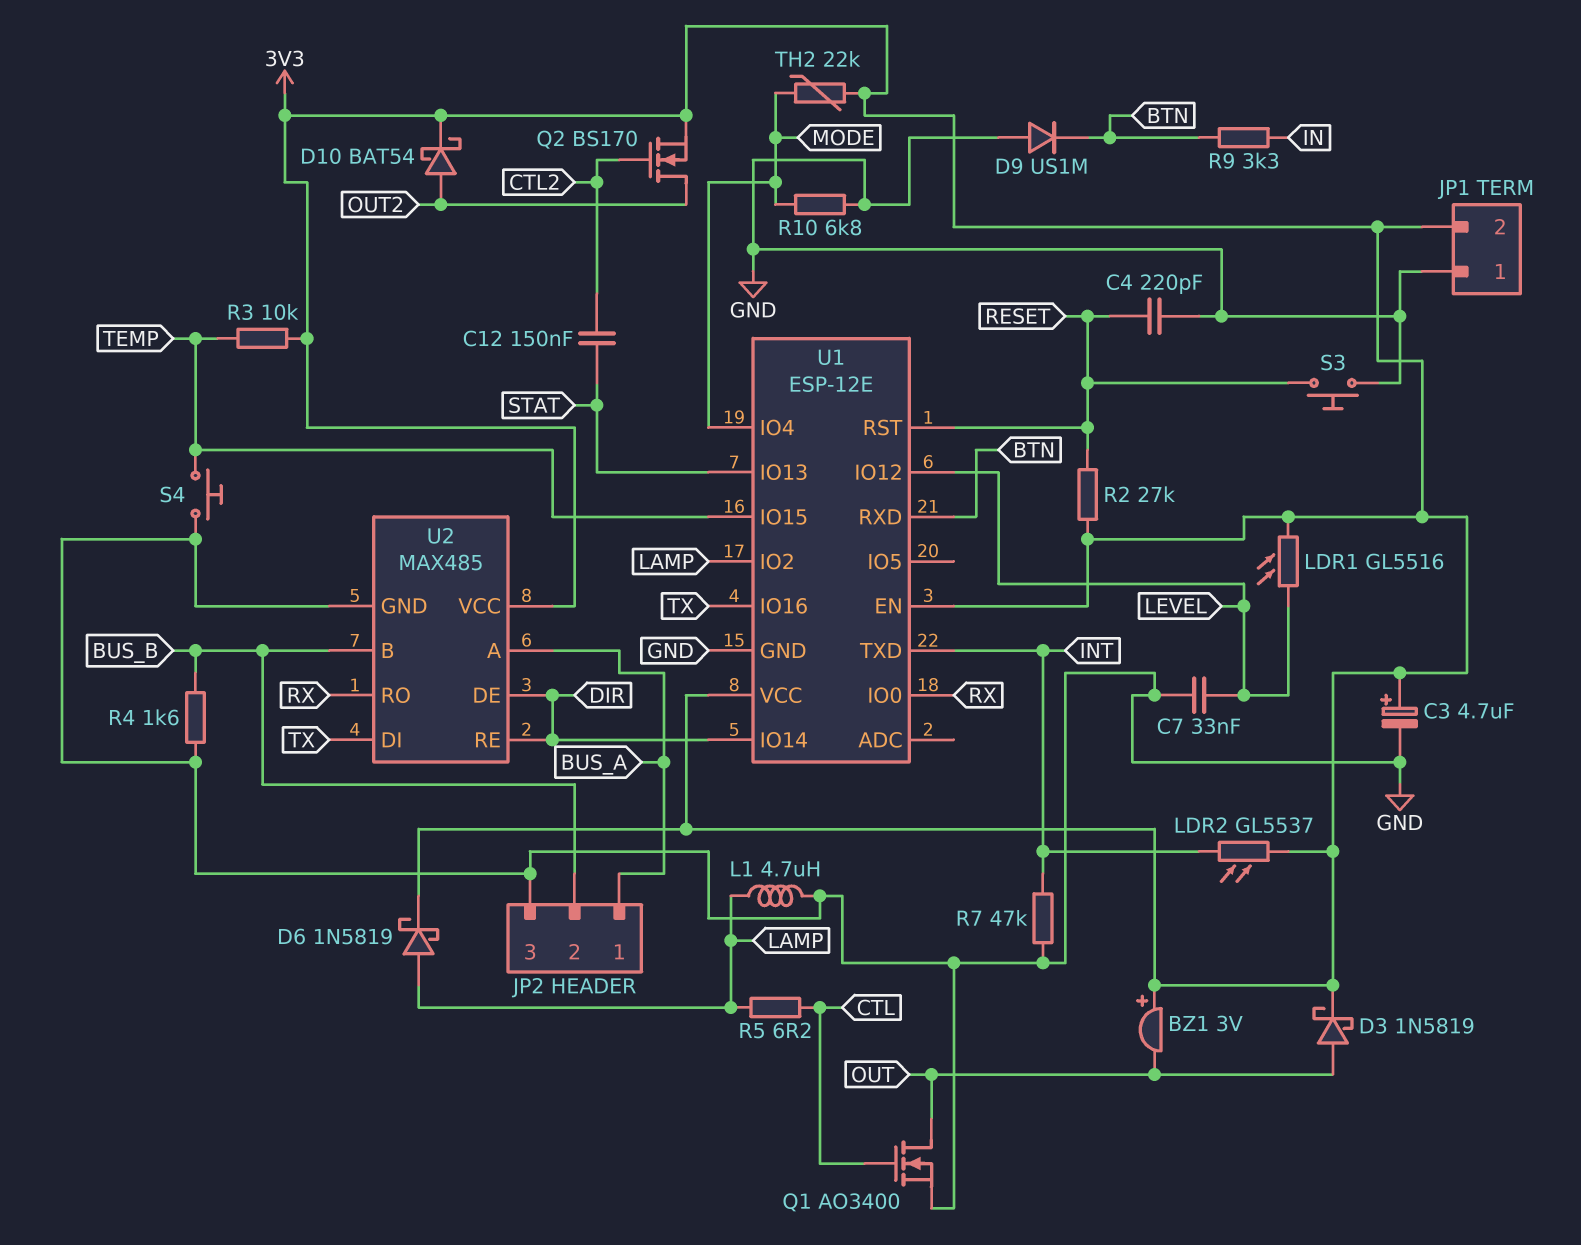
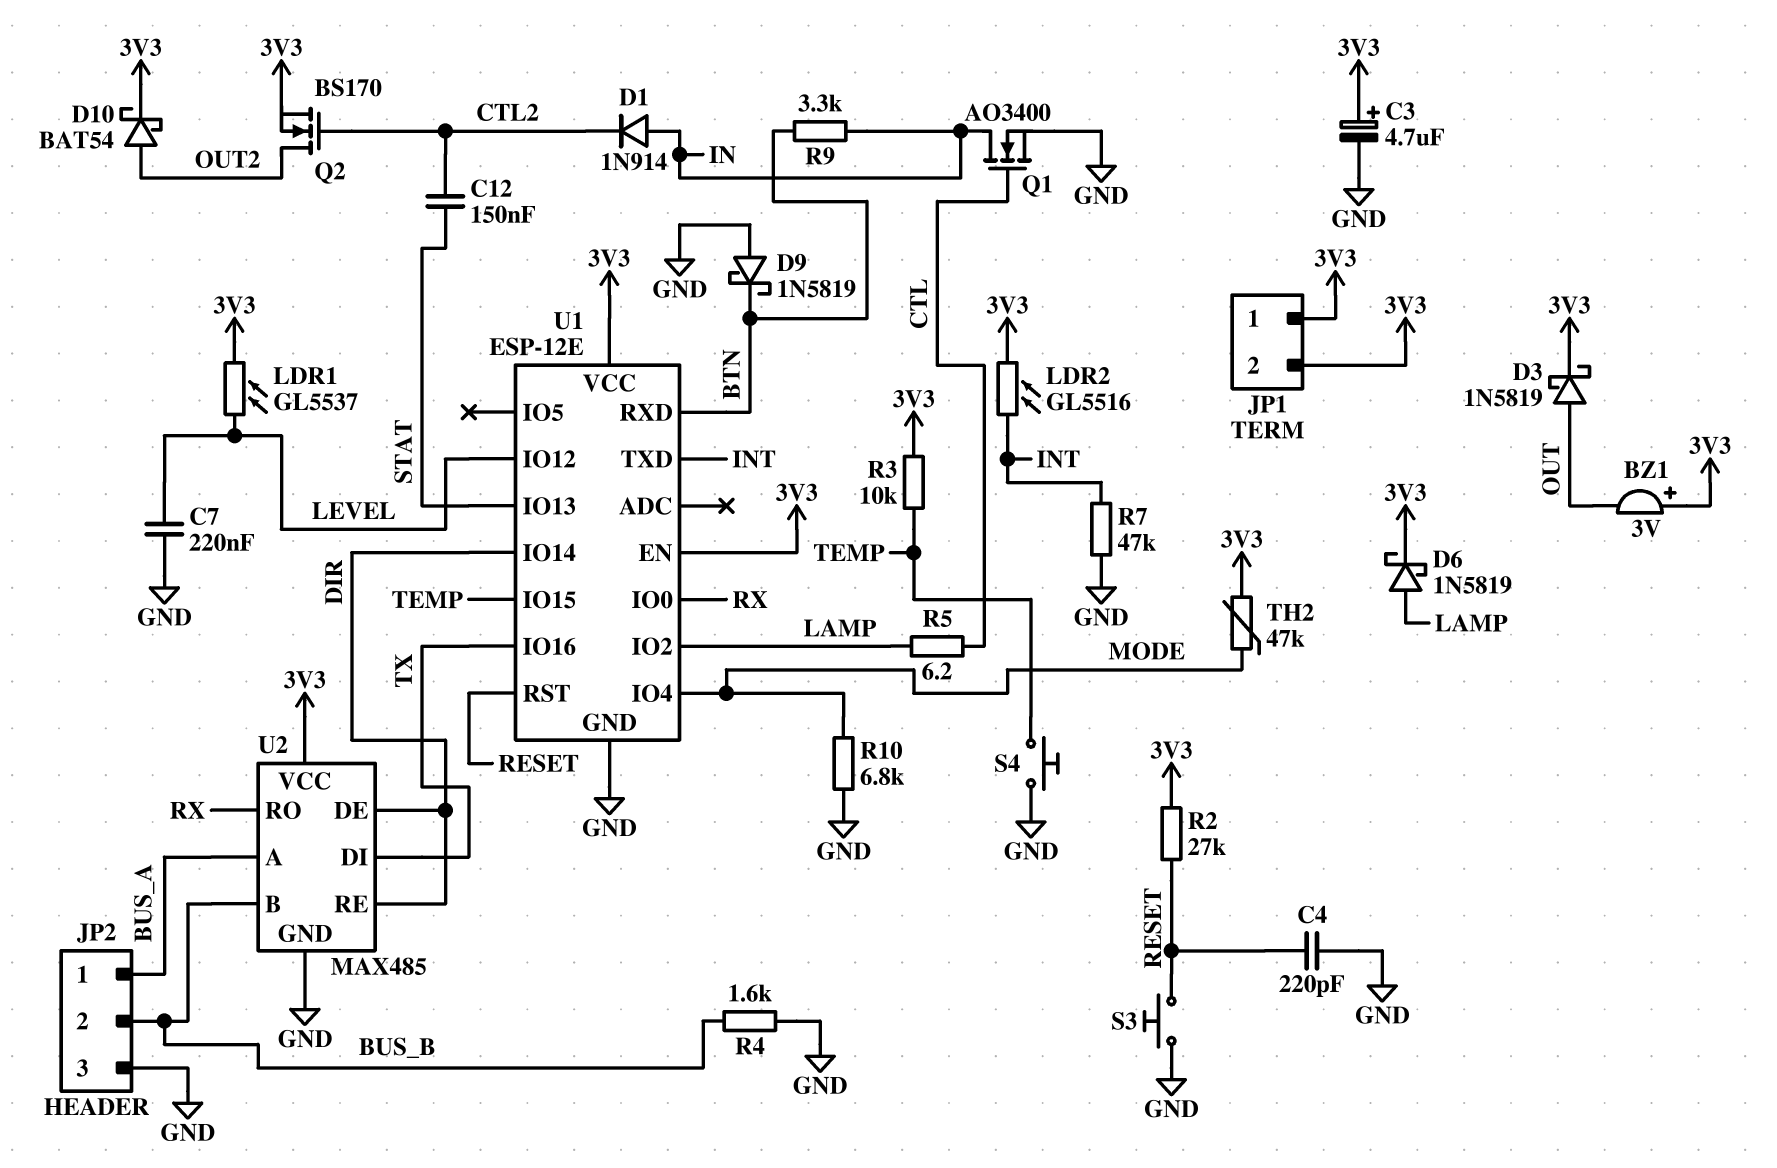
C7: 33nF (GND, LEVEL) -> 220nF (GND, LEVEL)
D1: none -> diode 1N914 (A IN, K CTL2)
D9: diode US1M (A GND, K BTN) -> schottky 1N5819 (A GND, K BTN)
JP1 pin 1: GND -> 3V3
L1: 4.7uH (GND, LAMP) -> none
LDR1: GL5516 (3V3, LEVEL) -> GL5537 (3V3, LEVEL)
LDR2: GL5537 (3V3, INT) -> GL5516 (3V3, INT)
Q1: NMOS AO3400 (G CTL, D OUT, S GND) -> NMOS AO3400 (G CTL, D IN, S GND)
TH2: 22k (3V3, MODE) -> 47k (3V3, MODE)

